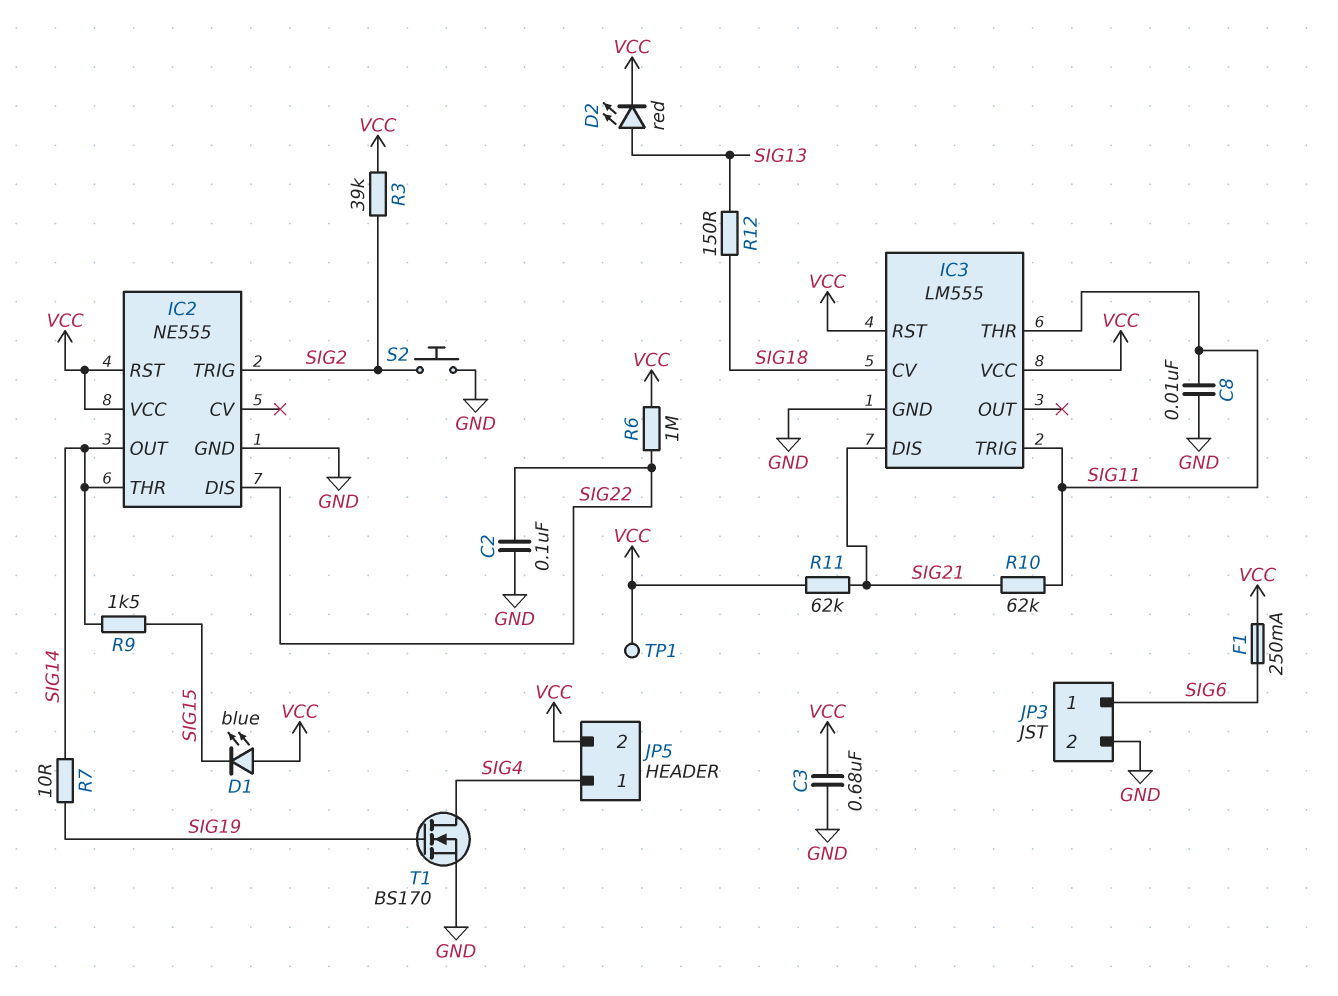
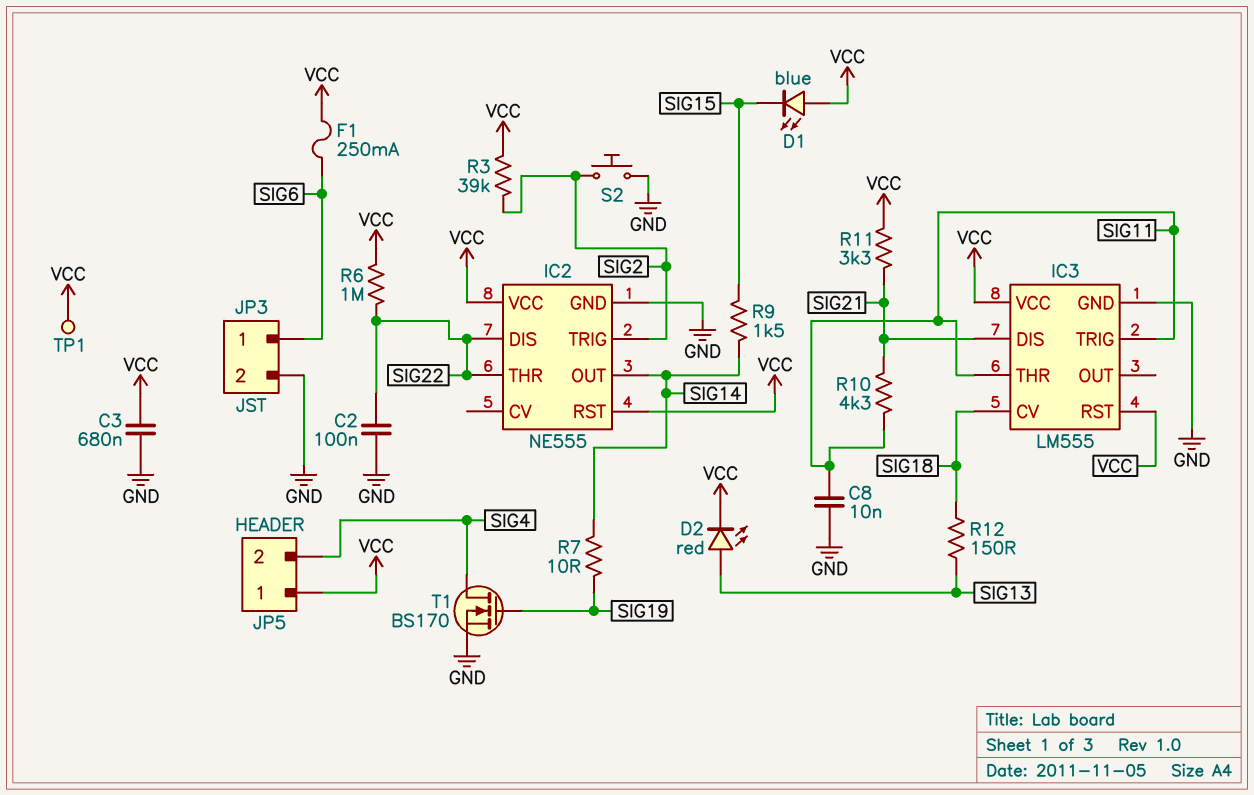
IC2 pin THR: SIG14 -> SIG22
JP5 pin 1: SIG4 -> VCC
JP5 pin 2: VCC -> SIG4
R10: 62k (SIG11, SIG21) -> 4.3k (SIG11, SIG21)
R11: 62k (SIG21, VCC) -> 3.3k (SIG21, VCC)

